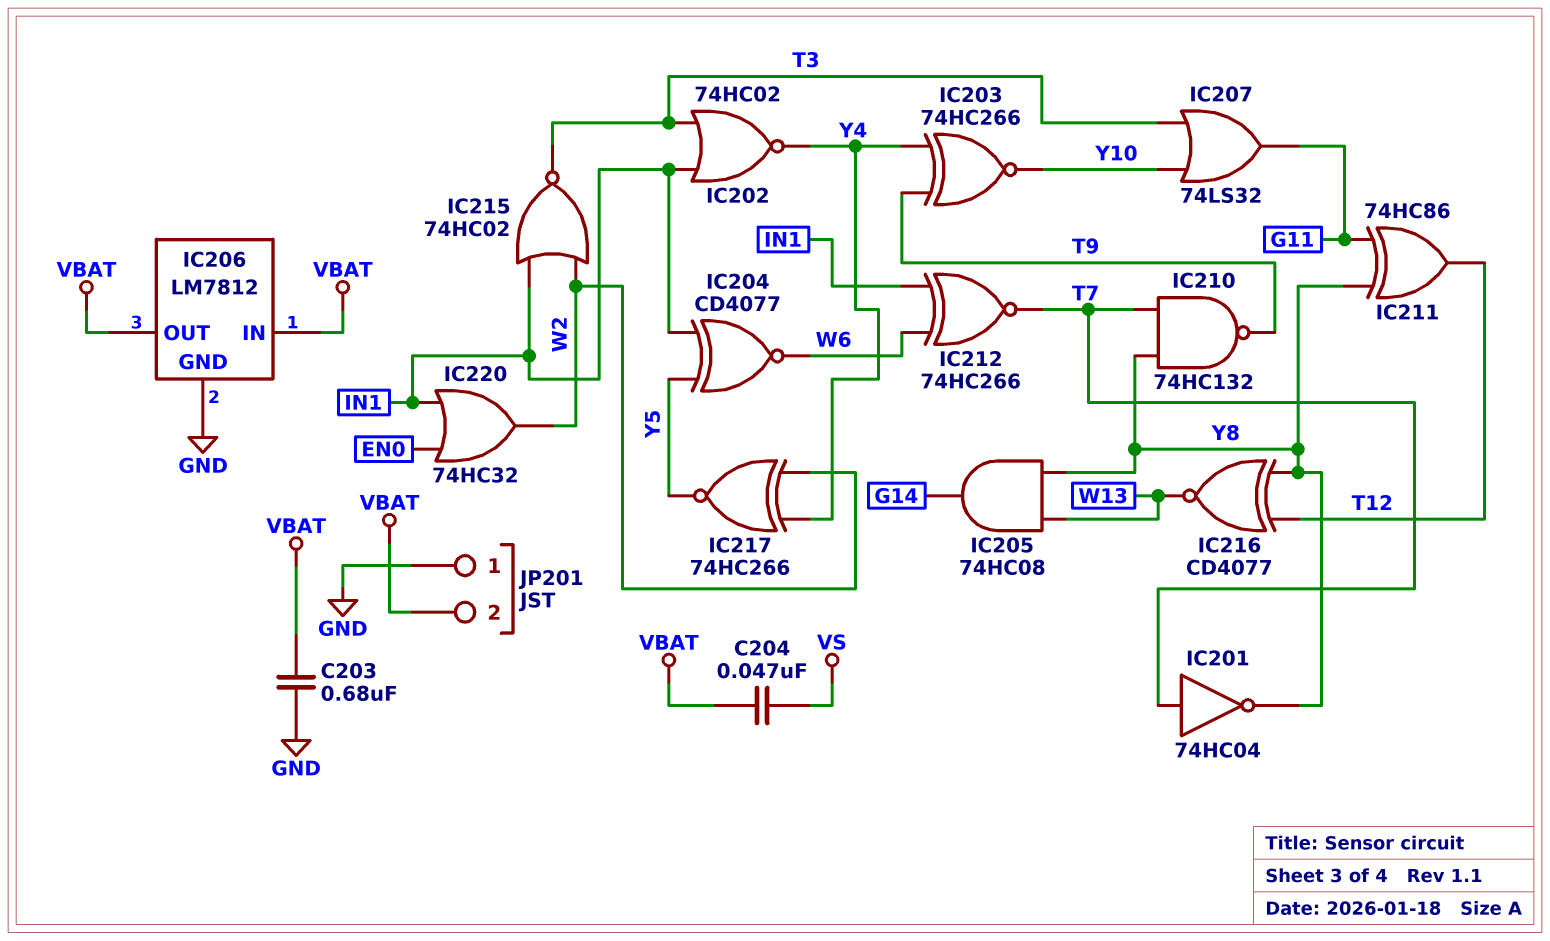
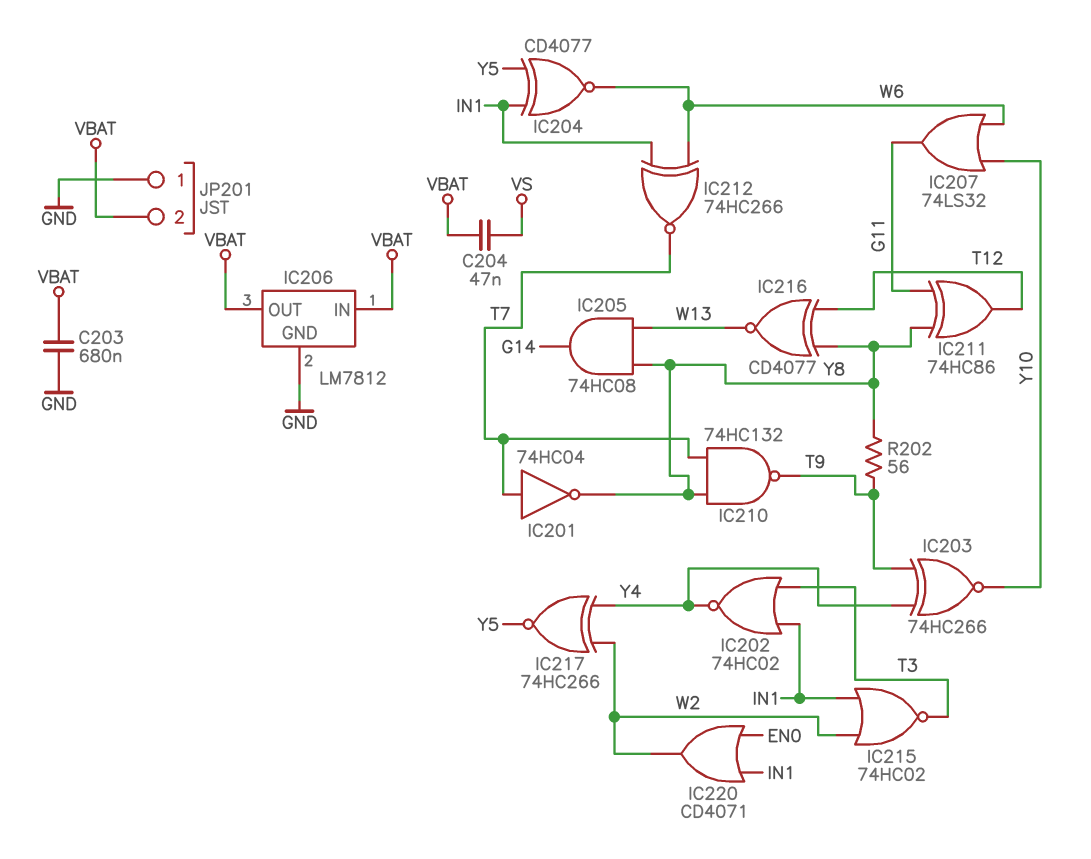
IC207: OR 74LS32 (in T3, in Y10, out G11) -> OR 74LS32 (in W6, in Y10, out G11)
IC220: OR 74HC32 (in EN0, in IN1, out W2) -> OR CD4071 (in EN0, in IN1, out W2)
R202: none -> 56 (T9, Y8)

